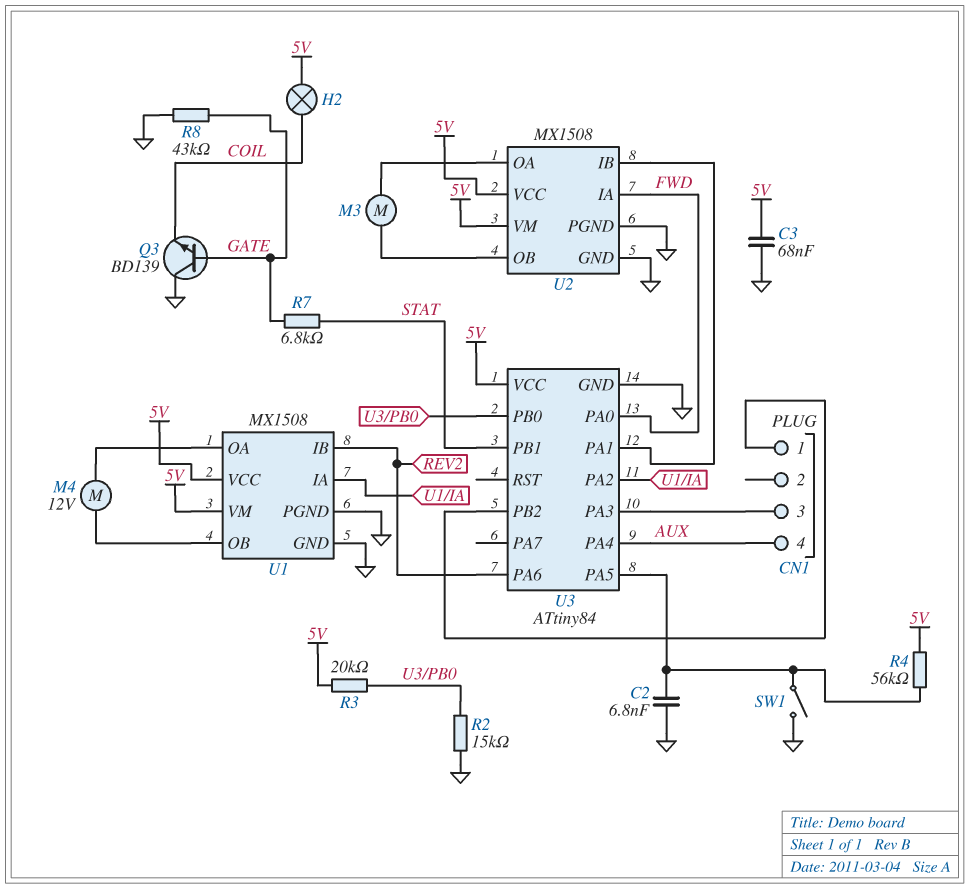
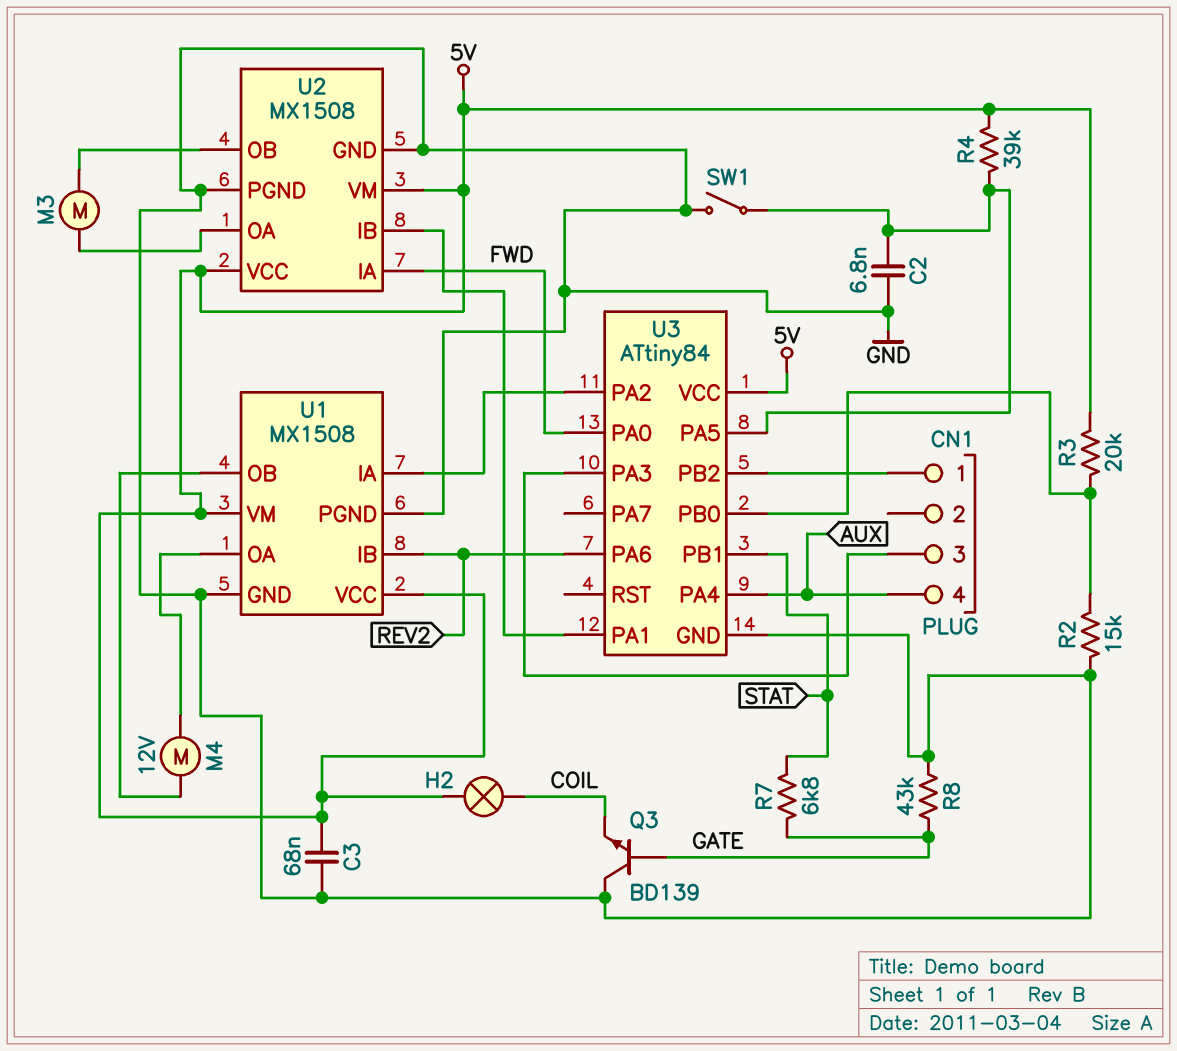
R4: 56k (5V, U3/PA5) -> 39k (5V, U3/PA5)

